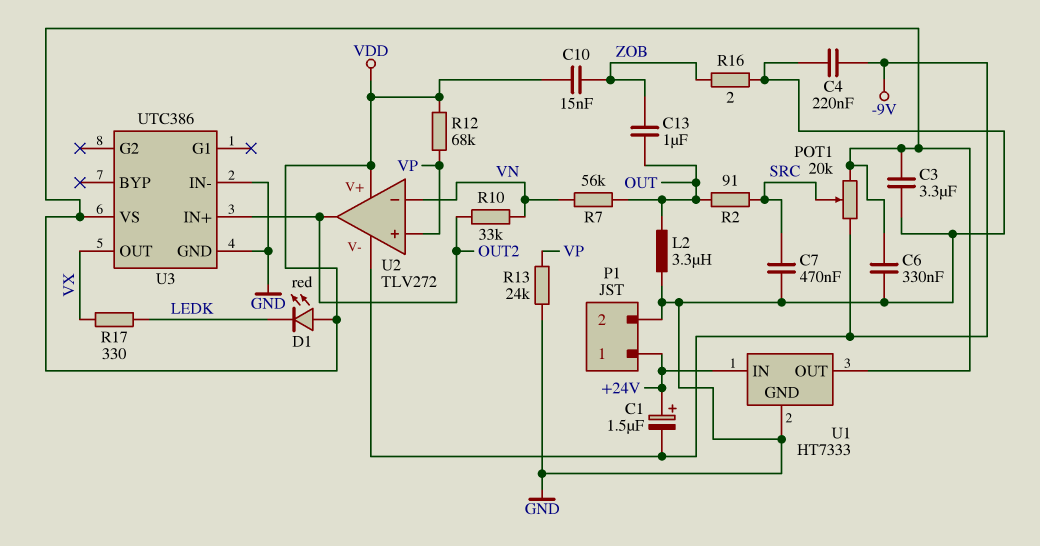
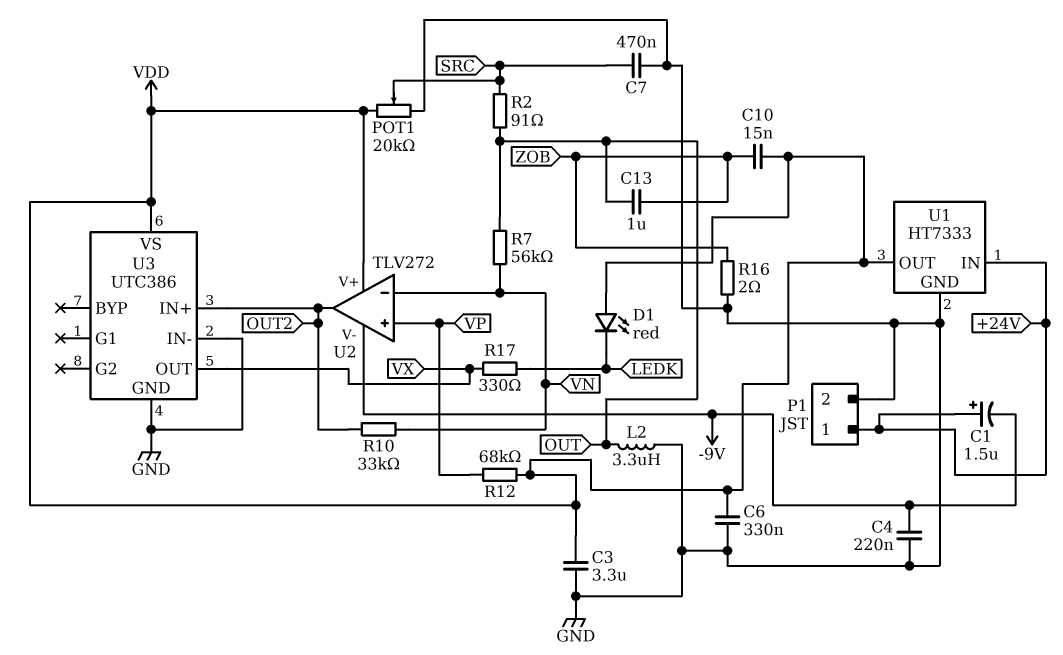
POT1: 20k (-9V, VDD, wiper SRC) -> 20k (GND, VDD, wiper SRC)
R13: 24k (GND, VP) -> none

